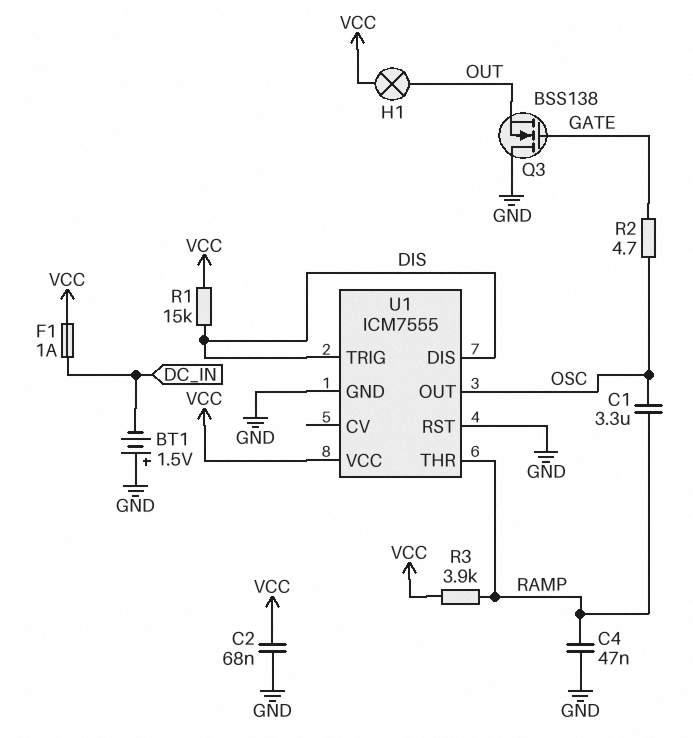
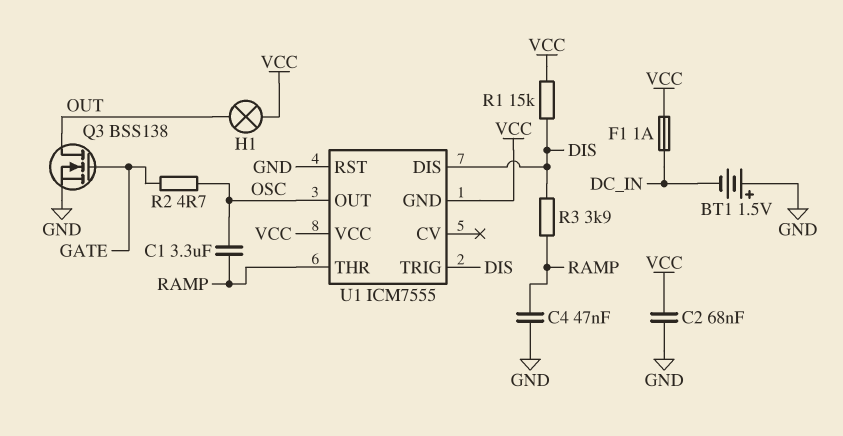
Q3: NMOS BSS138 (G GATE, D GND, S OUT) -> NMOS BSS138 (G GATE, D OUT, S GND)
R3: 3.9k (RAMP, VCC) -> 3.9k (DIS, RAMP)
U1 pin GND: GND -> VCC

